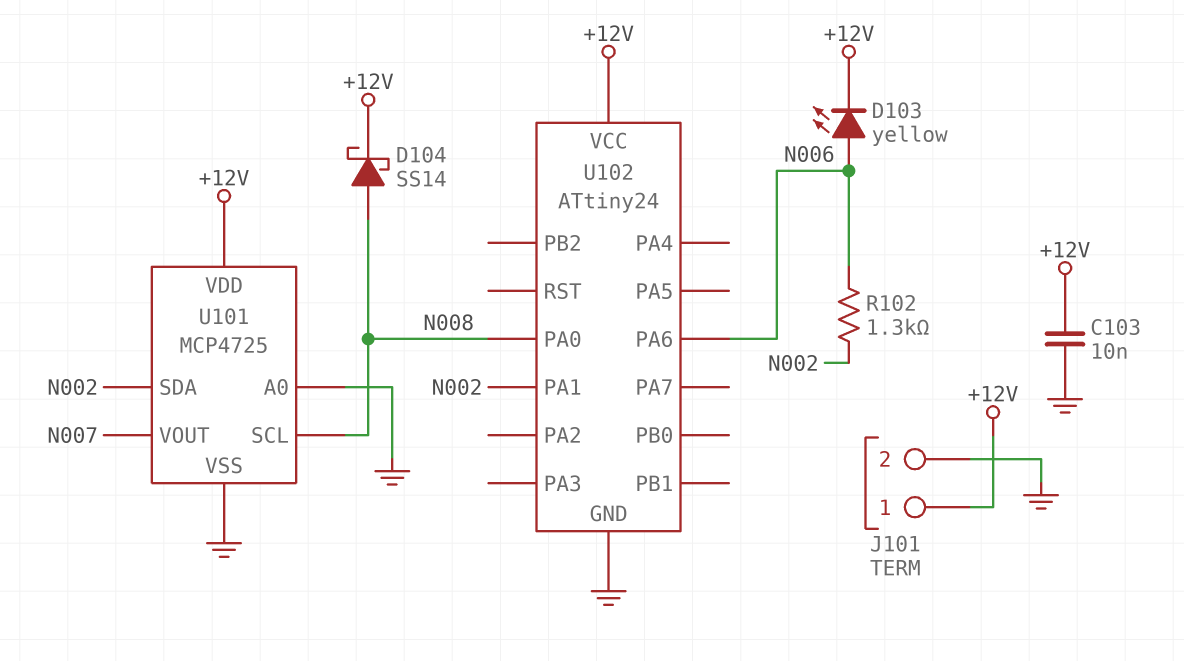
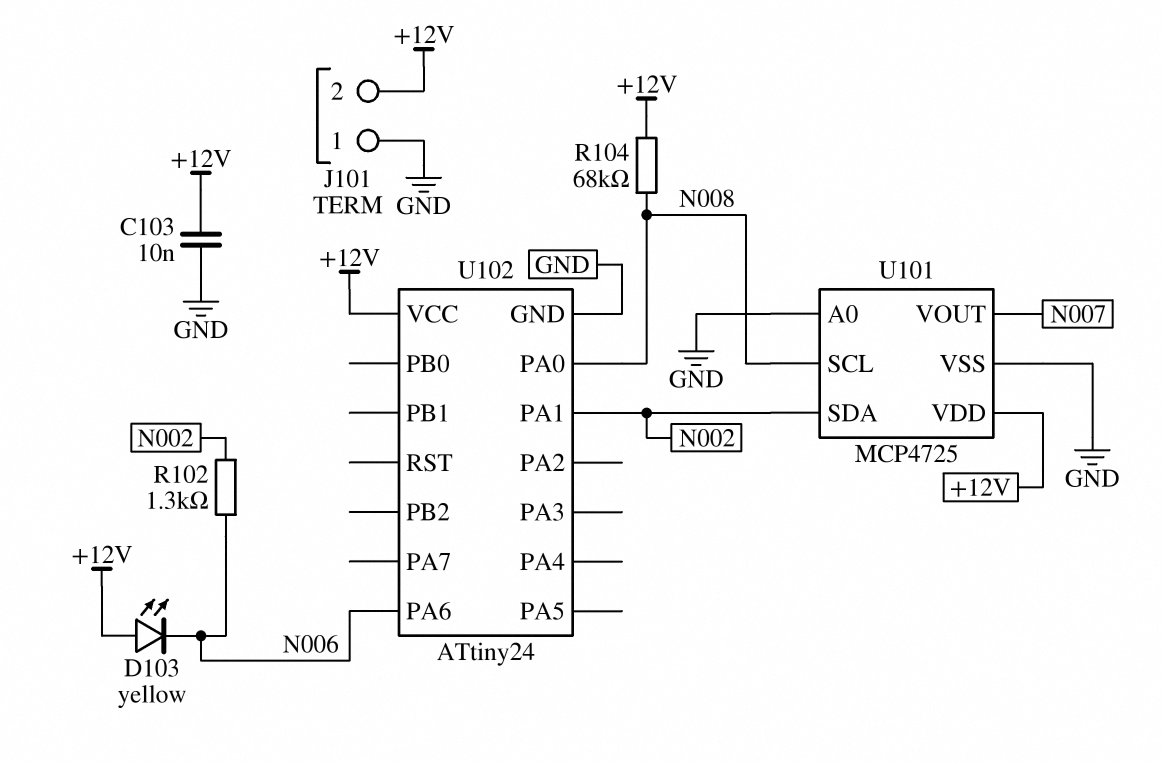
D103: LED yellow (A N006, K +12V) -> LED yellow (A +12V, K N006)
D104: schottky SS14 (A N008, K +12V) -> none
J101 pin 1: +12V -> GND
J101 pin 2: GND -> +12V
R104: none -> 68k (+12V, N008)

